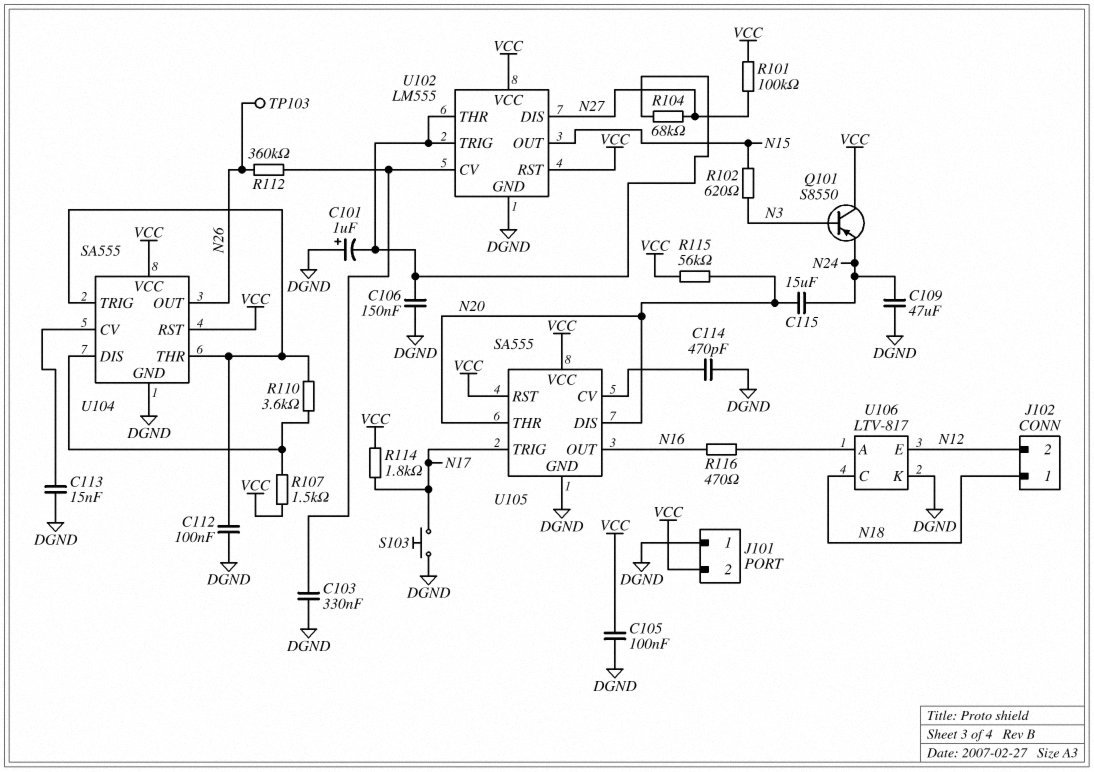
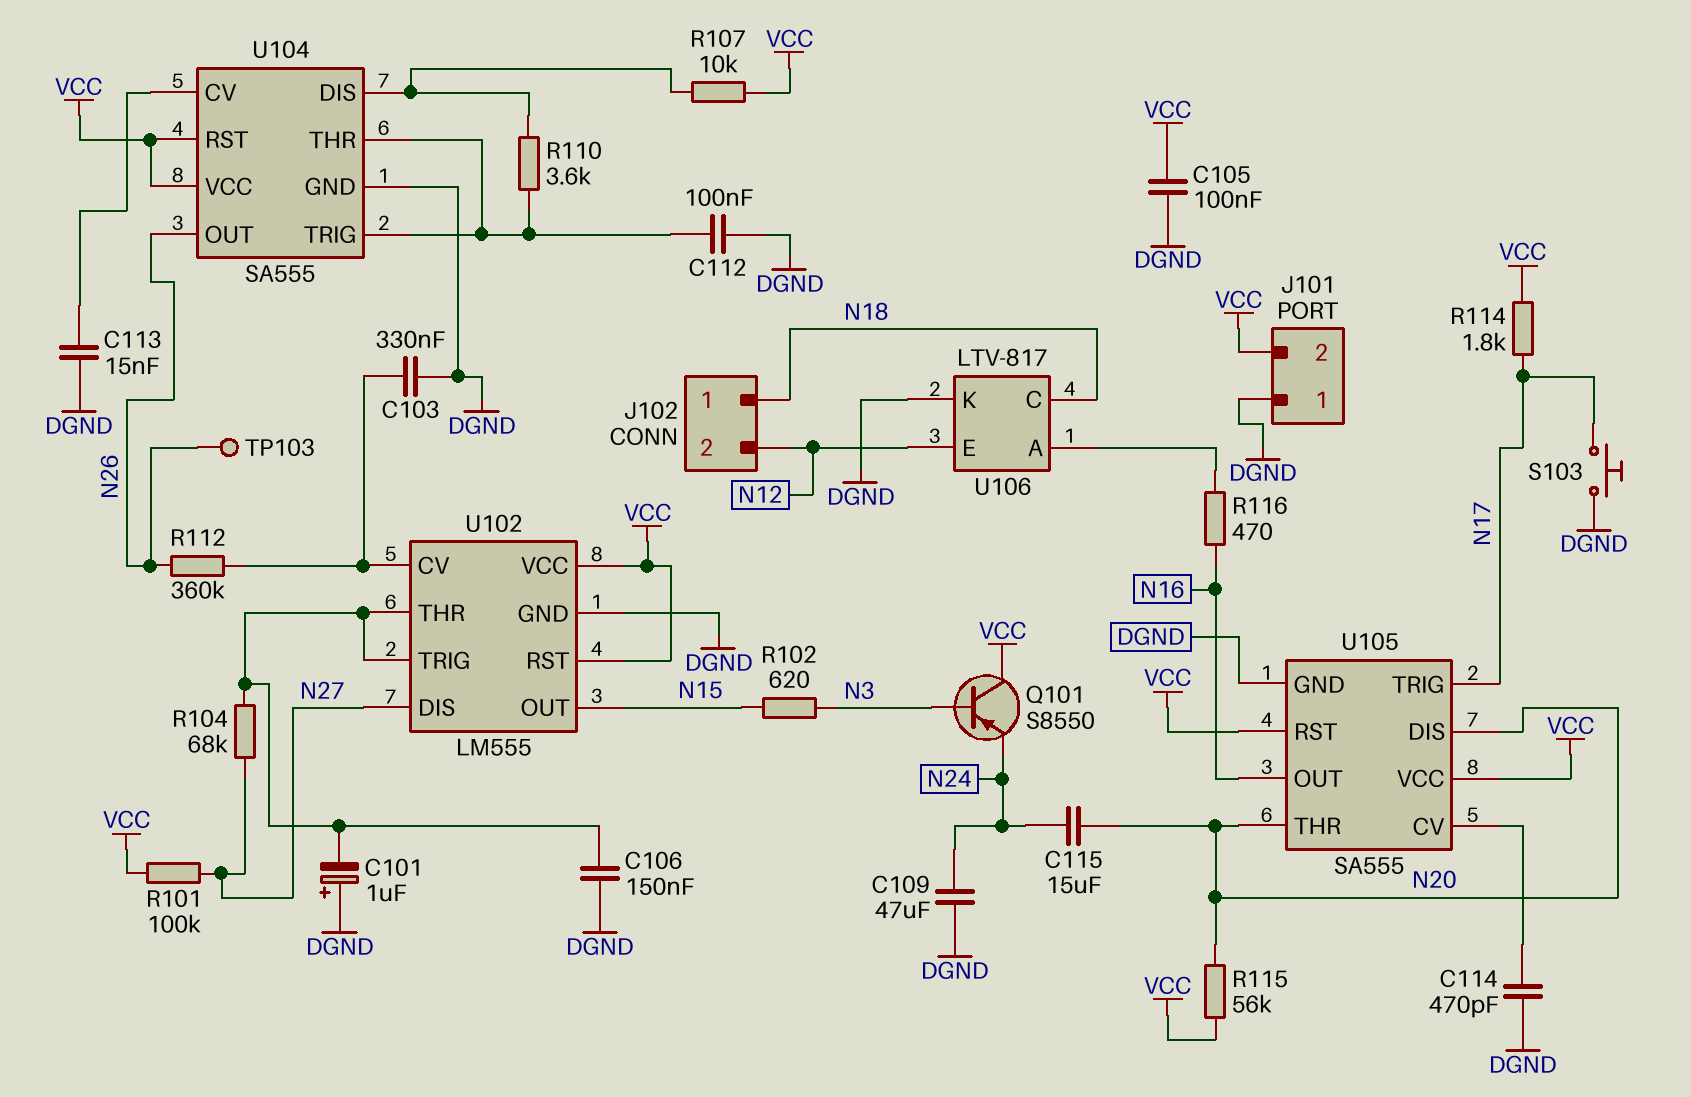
R107: 1.5k (U104/DIS, VCC) -> 10k (U104/DIS, VCC)

